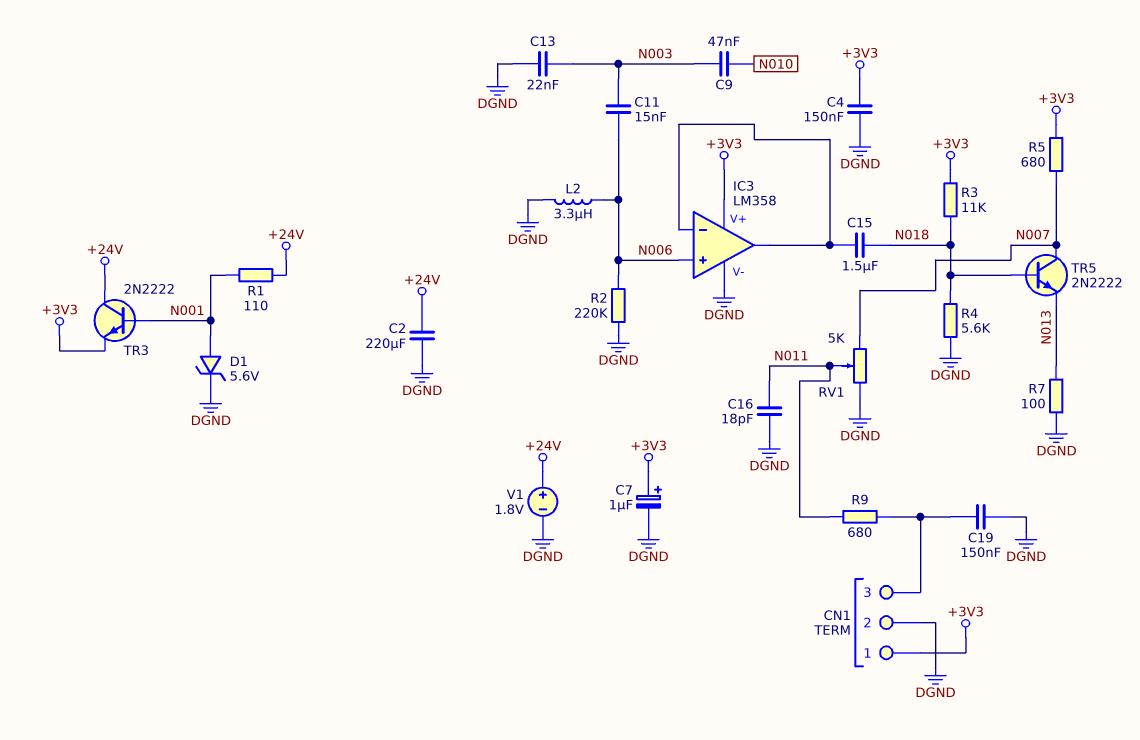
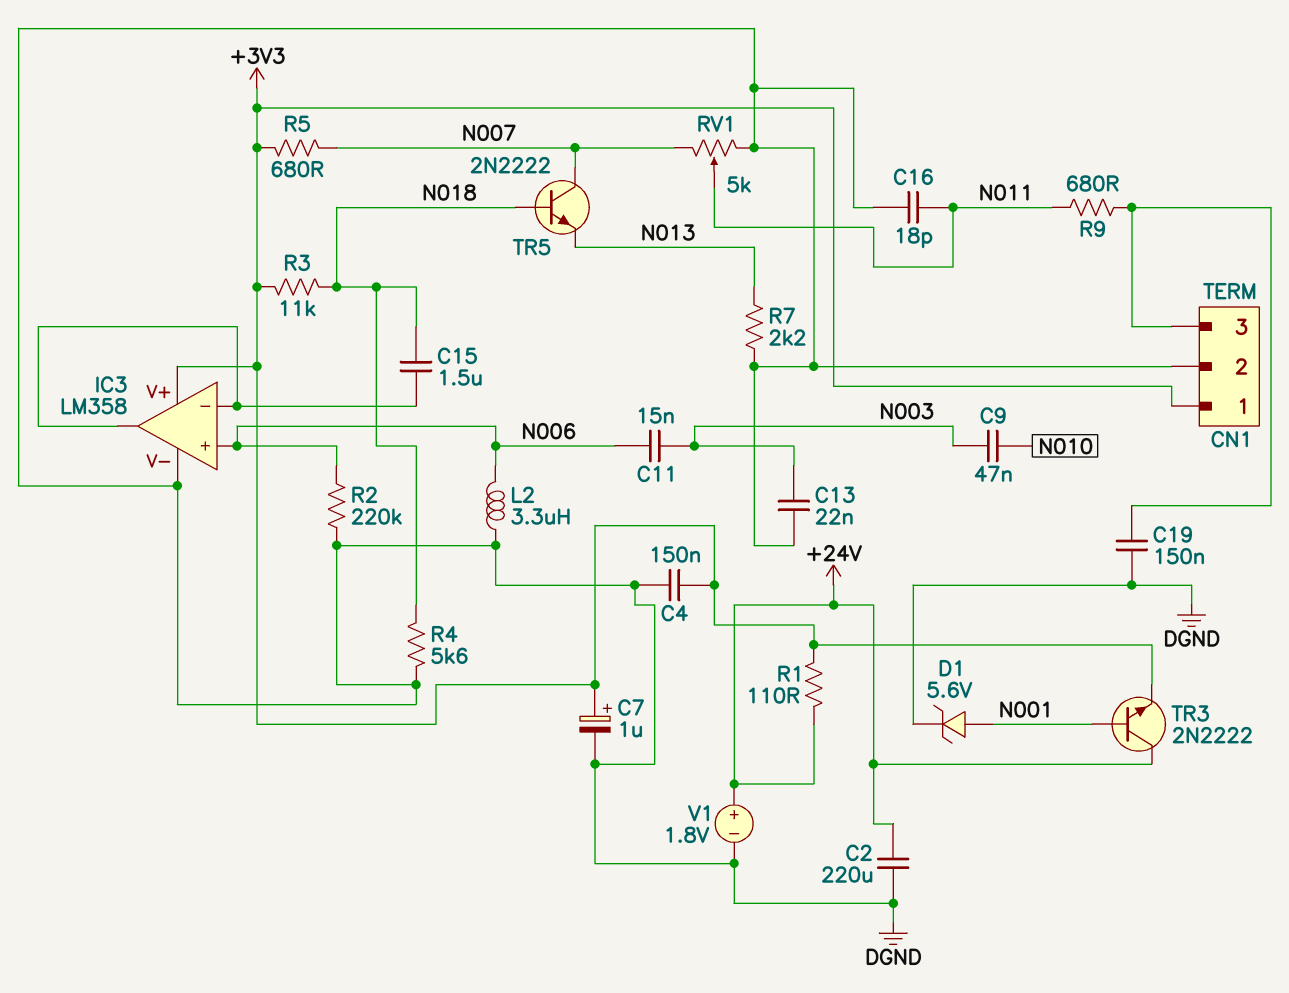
R1: 110 (+24V, N001) -> 110 (+3V3, +24V)
R7: 100 (DGND, N013) -> 2.2k (DGND, N013)

